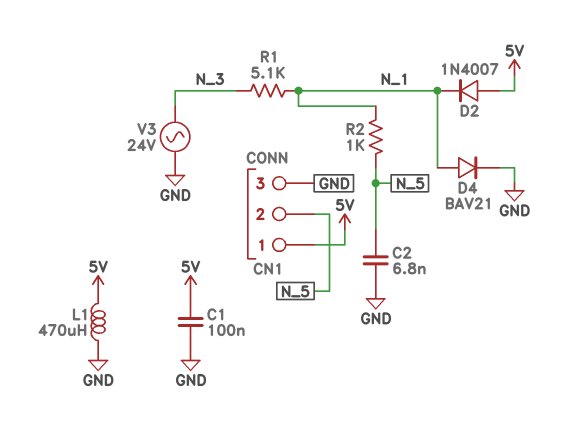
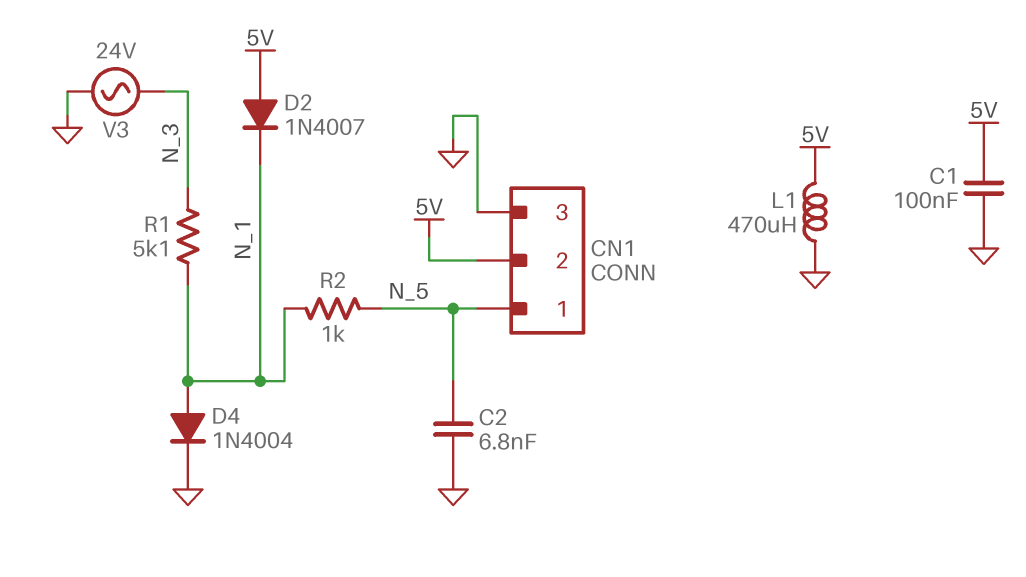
CN1 pin 1: 5V -> N_5
CN1 pin 2: N_5 -> 5V
D4: diode BAV21 (A N_1, K GND) -> diode 1N4004 (A N_1, K GND)

